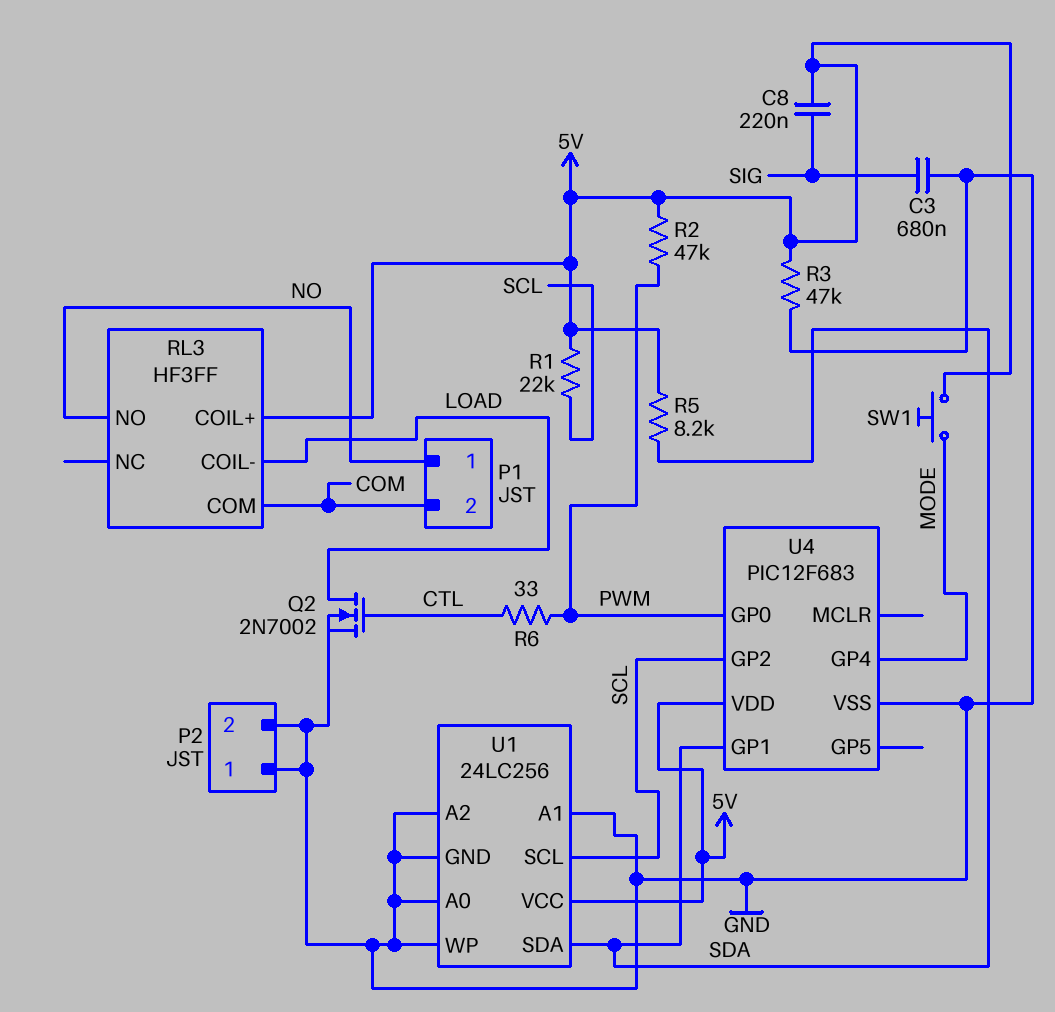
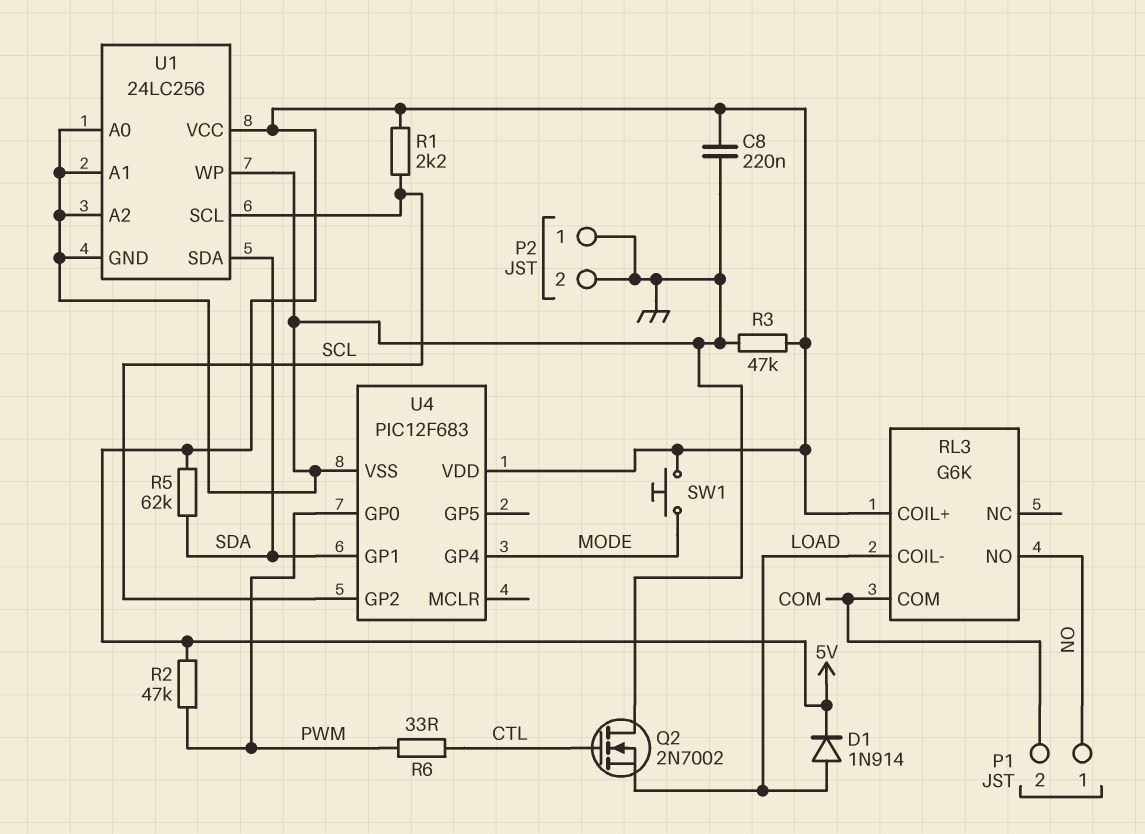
C3: 680nF (GND, SIG) -> none
C8: 220nF (5V, SIG) -> 220nF (5V, GND)
D1: none -> diode 1N914 (A LOAD, K 5V)
Q2: NMOS 2N7002 (G CTL, D LOAD, S GND) -> NMOS 2N7002 (G CTL, D GND, S LOAD)
R1: 22k (5V, SCL) -> 2.2k (5V, SCL)
R5: 8.2k (5V, SDA) -> 62k (5V, SDA)
RL3: HF3FF -> G6K

